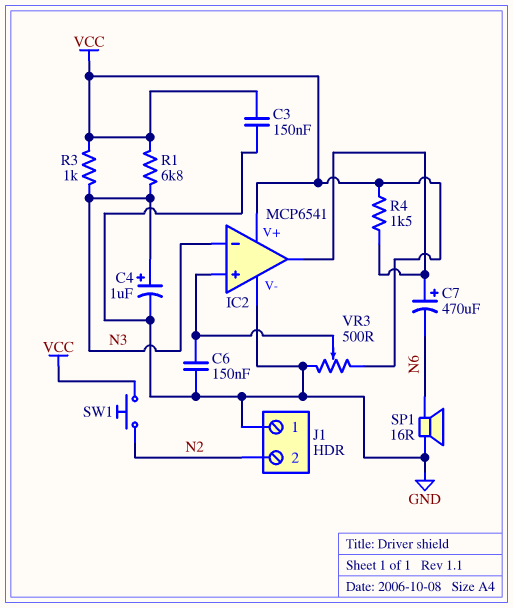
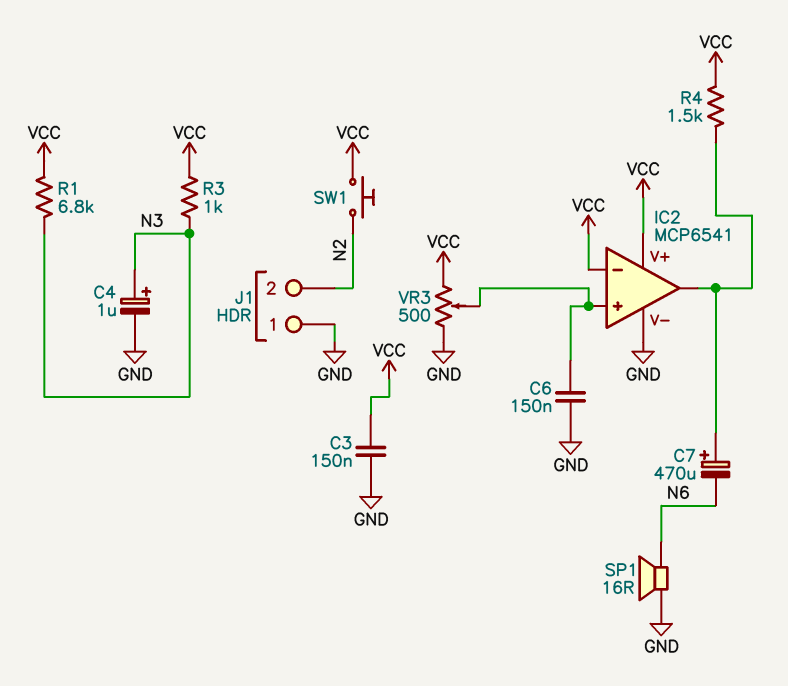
IC2 pin in-: N3 -> VCC

